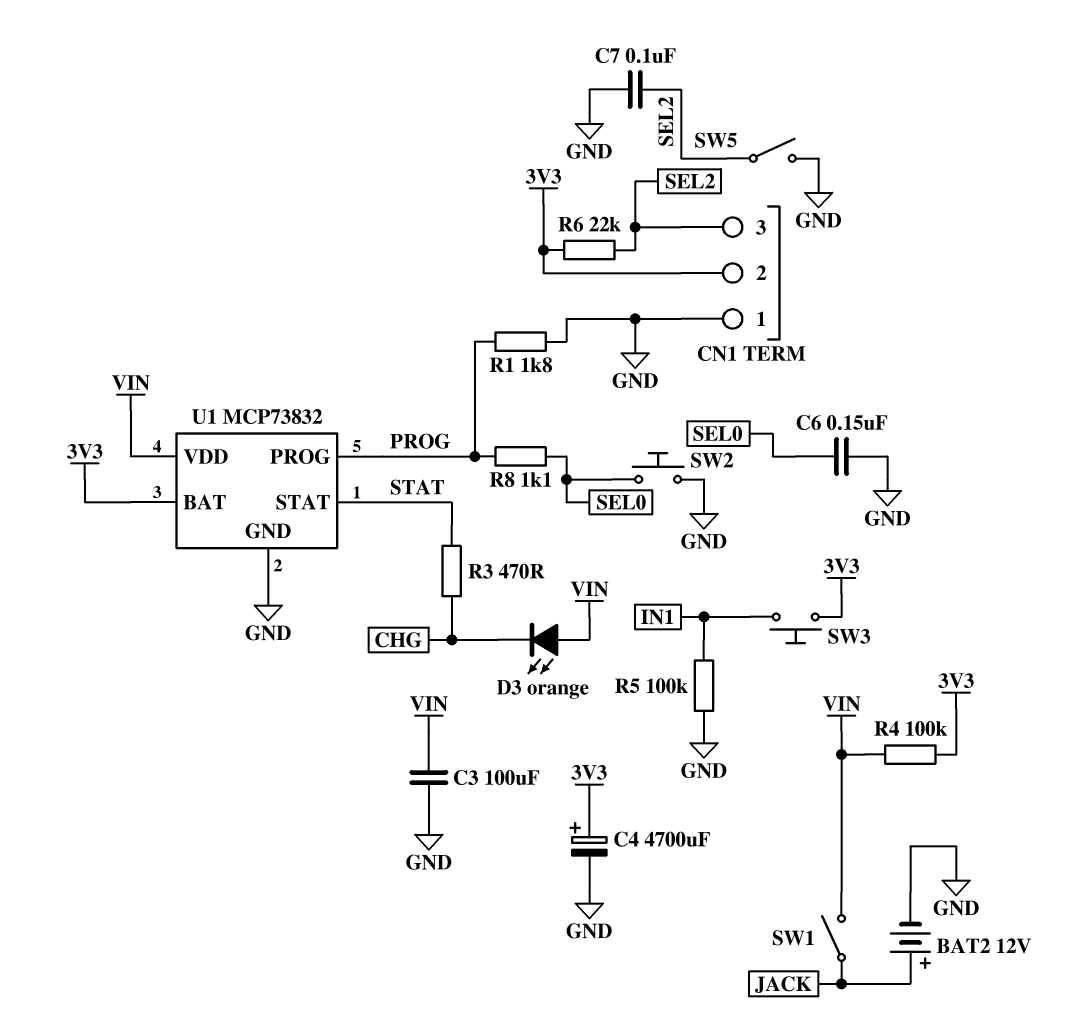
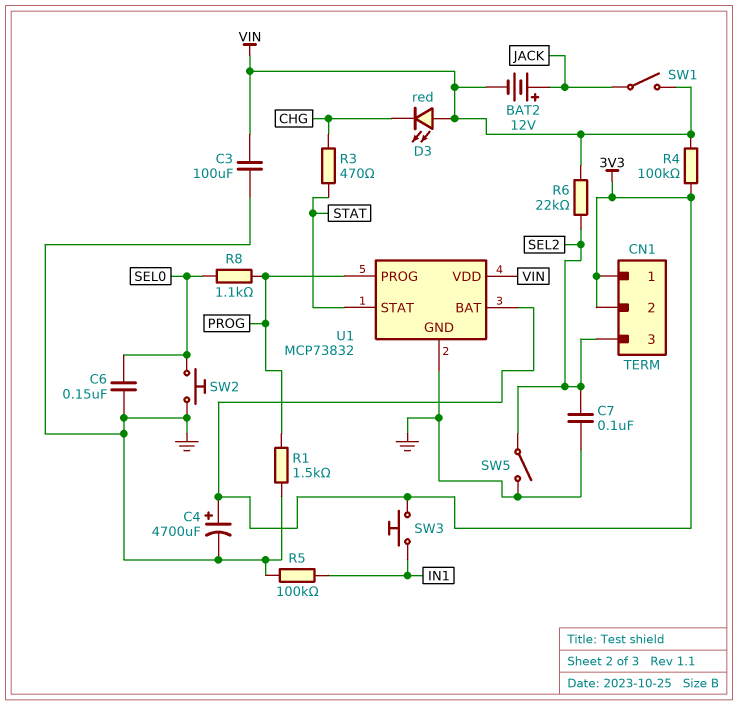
BAT2: 12V (plus JACK, minus GND) -> 12V (plus JACK, minus VIN)
CN1 pin 1: GND -> 3V3
D3: LED orange (A VIN, K CHG) -> LED red (A VIN, K CHG)
R1: 1.8k (GND, PROG) -> 1.5k (GND, PROG)
R6: 22k (3V3, SEL2) -> 22k (SEL2, VIN)

